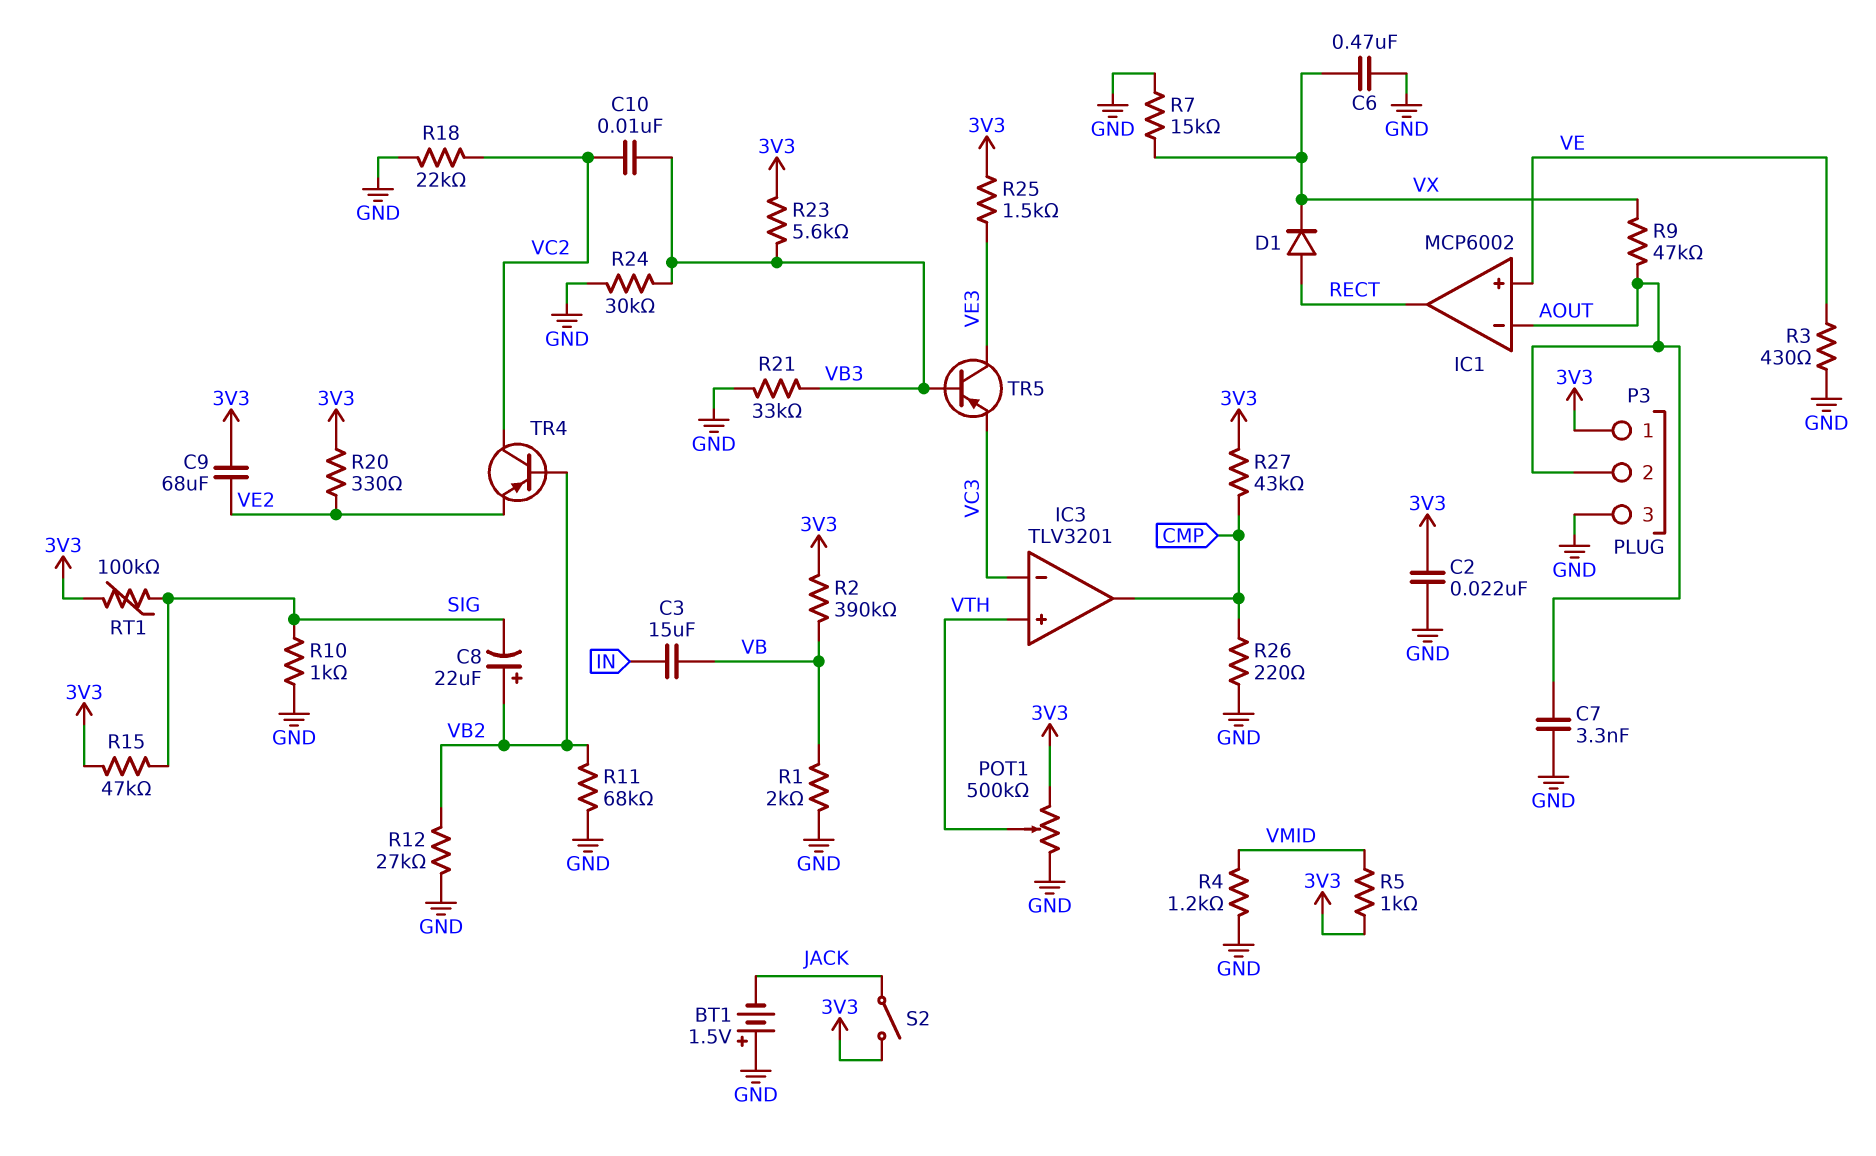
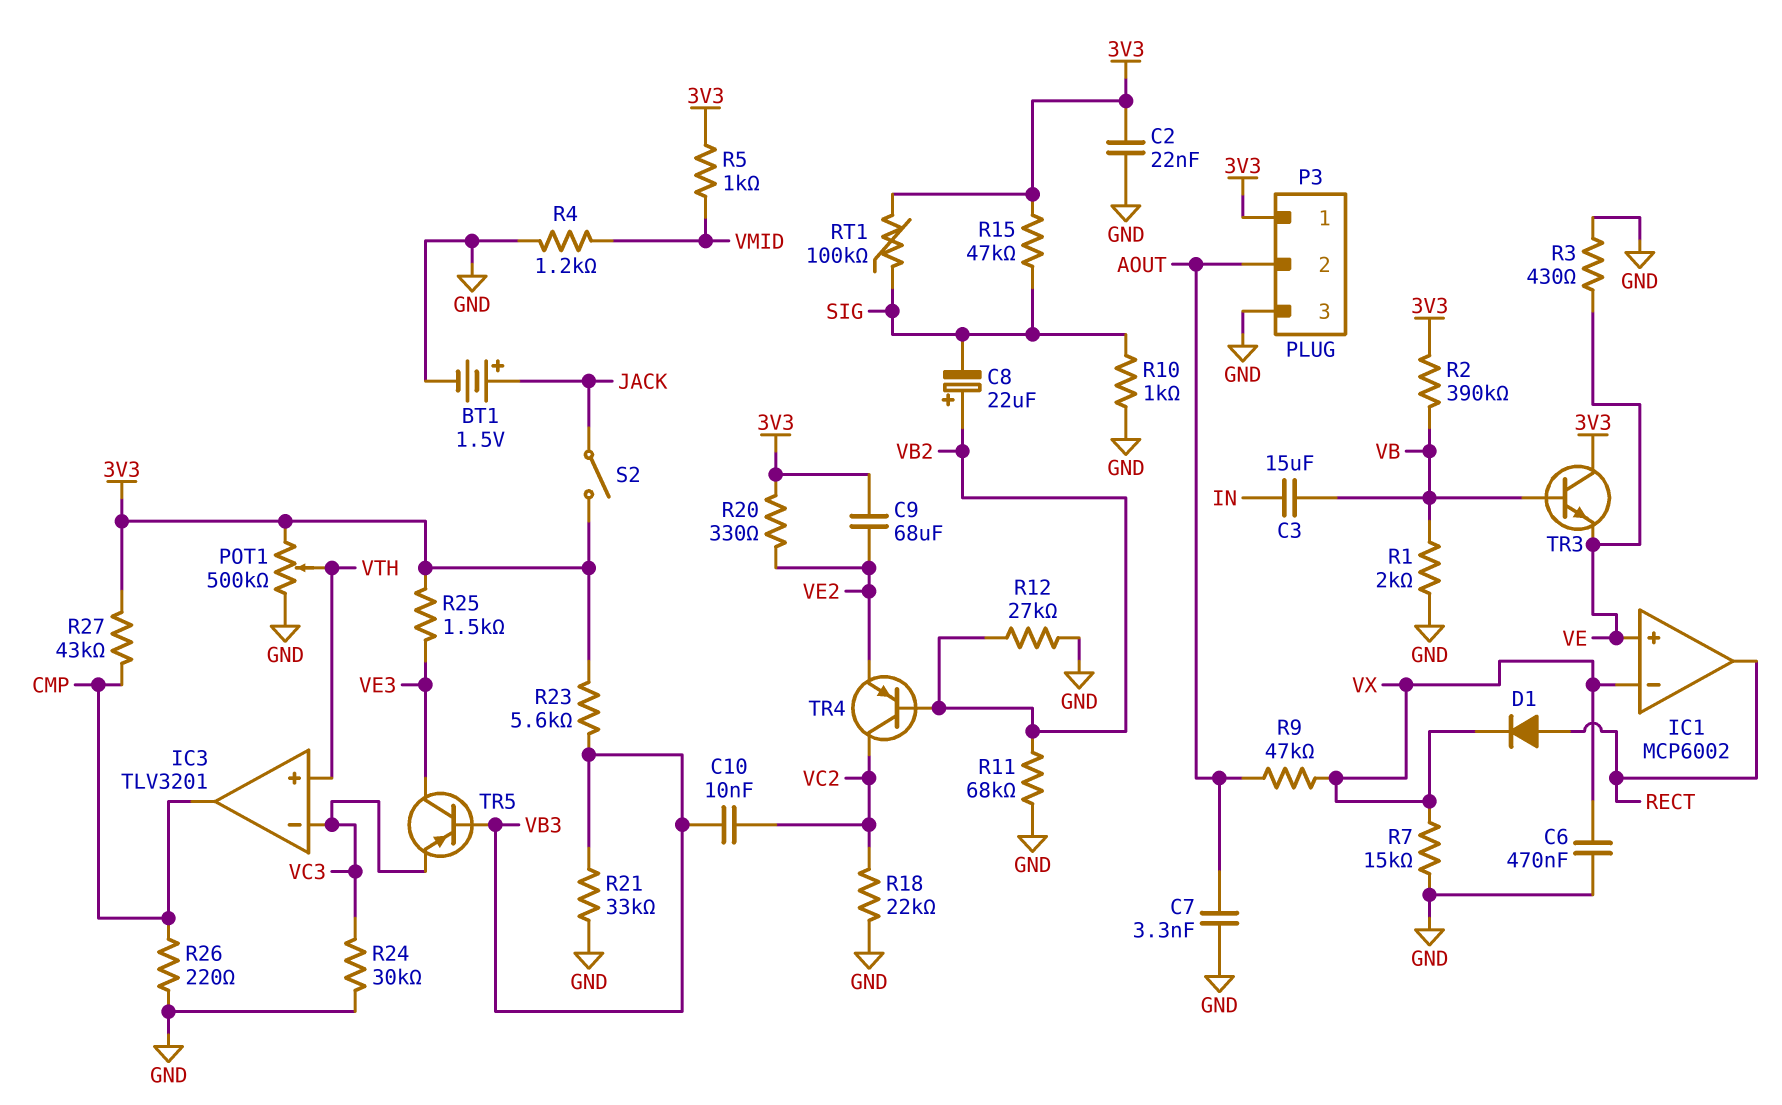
BT1: 1.5V (plus GND, minus JACK) -> 1.5V (plus JACK, minus GND)
IC1 pin in-: AOUT -> VX
R24: 30k (GND, VB3) -> 30k (GND, VC3)
TR3: none -> NPN (B VB, C 3V3, E VE)

